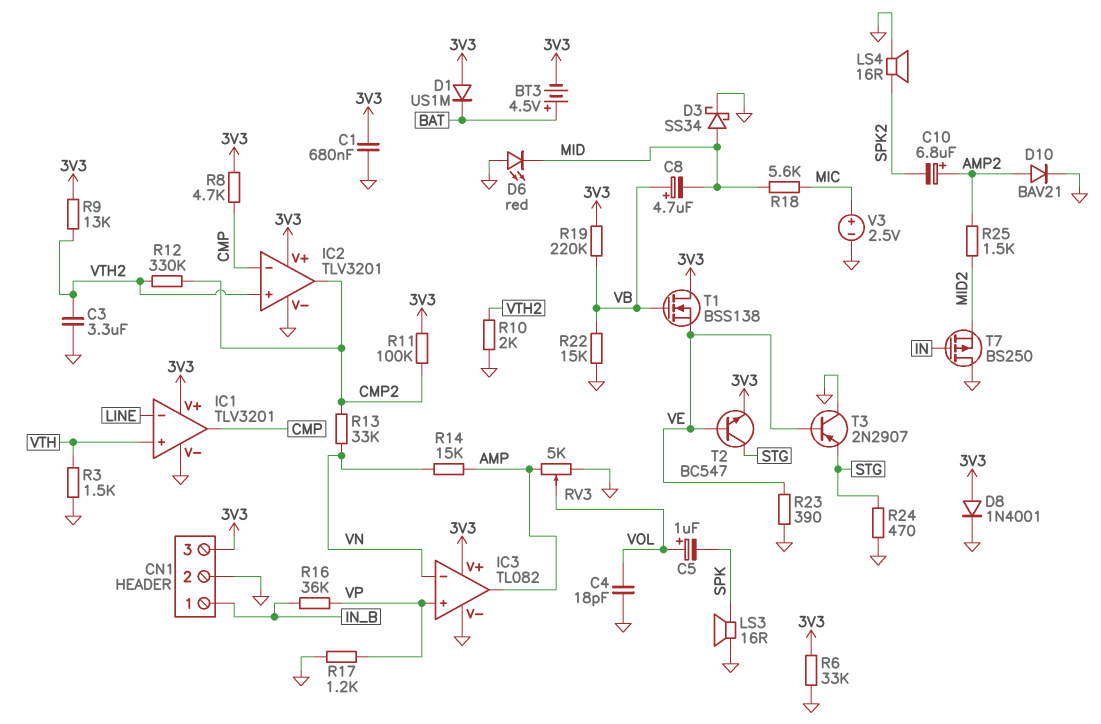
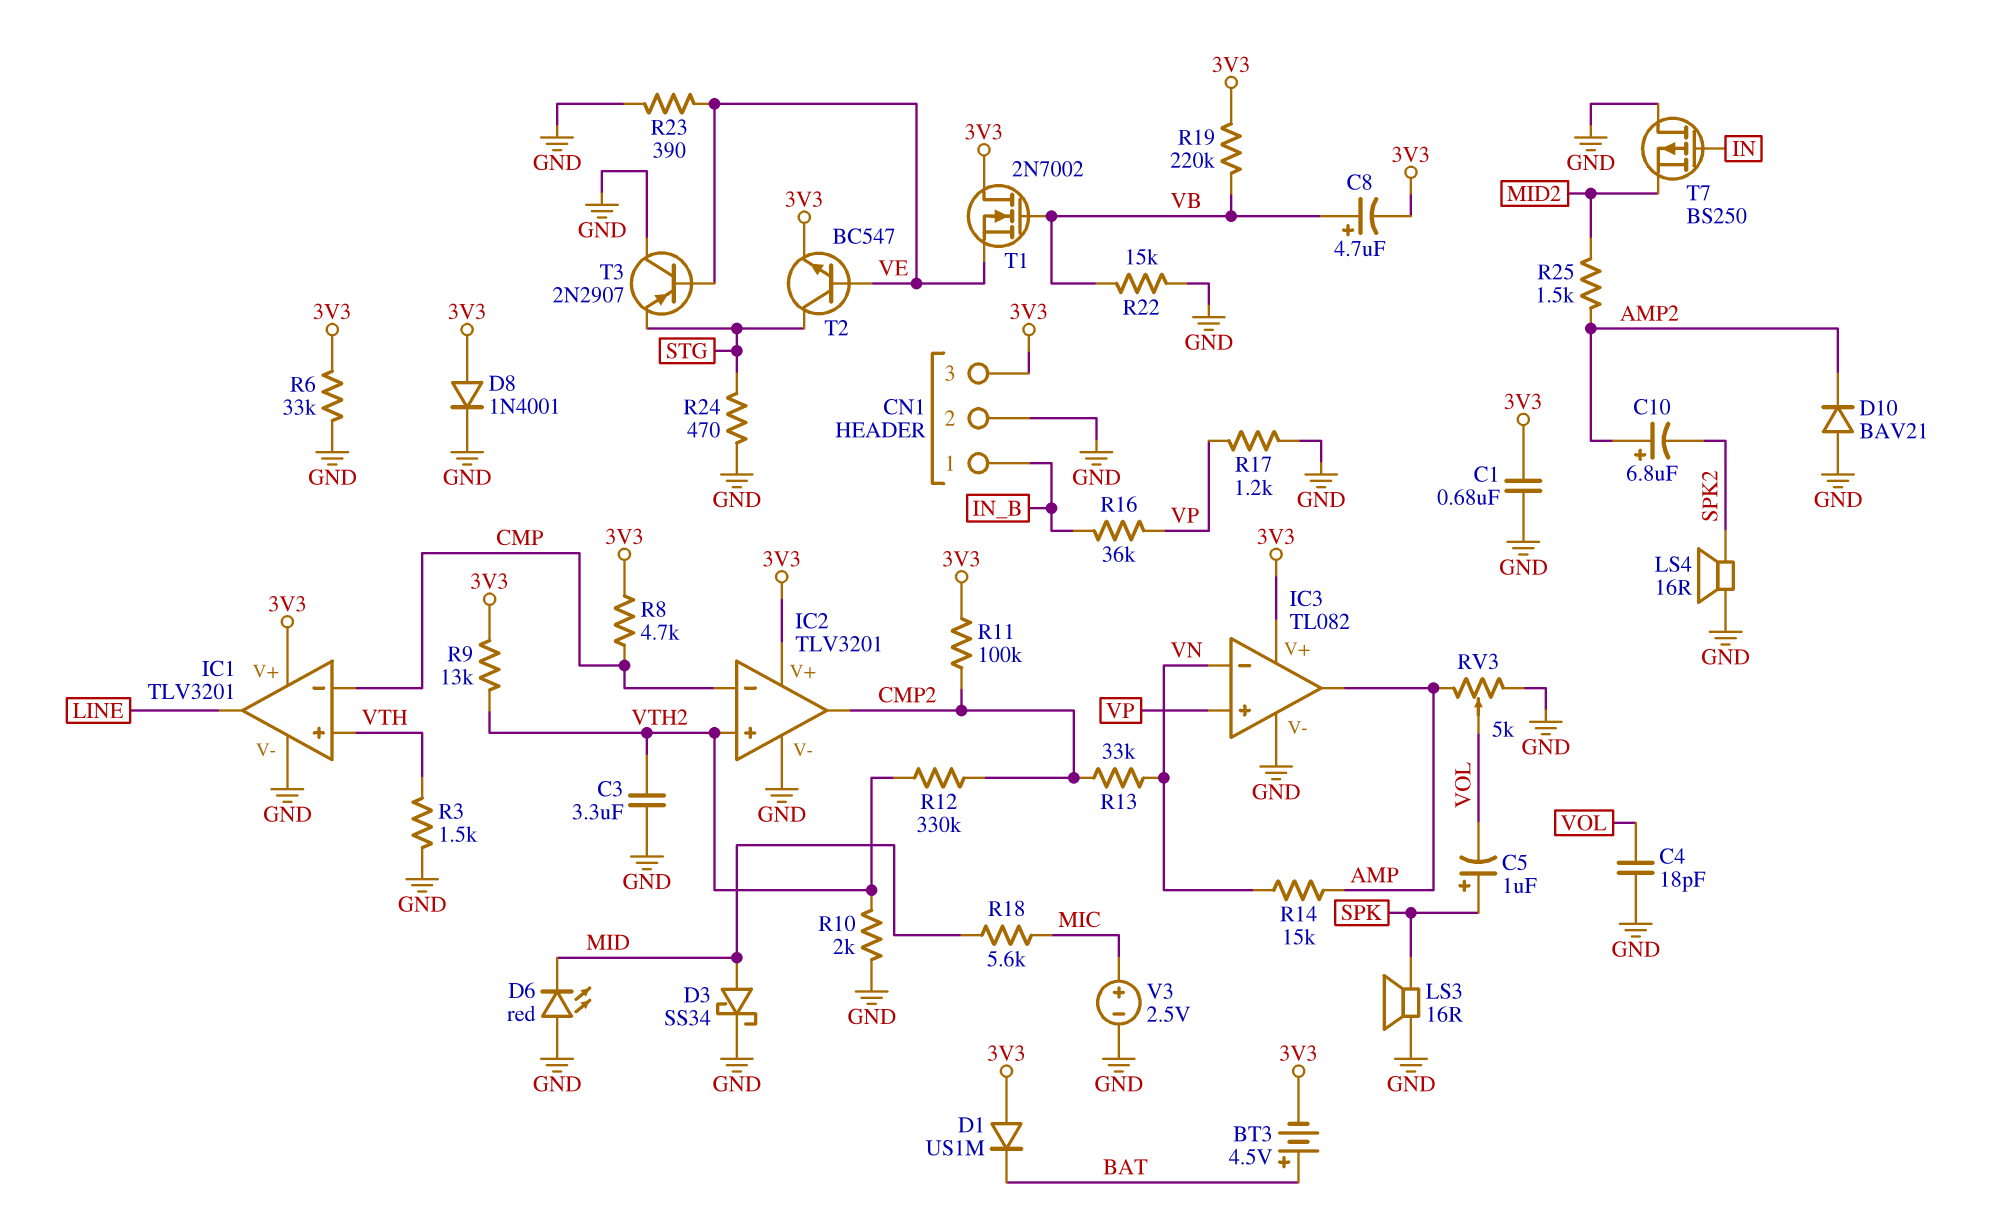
C5: 1uF (plus VOL, minus SPK) -> 1uF (plus SPK, minus VOL)
C8: 4.7uF (plus VB, minus MID) -> 4.7uF (plus VB, minus 3V3)
D10: diode BAV21 (A AMP2, K GND) -> diode BAV21 (A GND, K AMP2)
IC1 pin in-: LINE -> CMP
IC1 pin out: CMP -> LINE
T1: NMOS BSS138 (G VB, D 3V3, S VE) -> NMOS 2N7002 (G VB, D 3V3, S VE)

